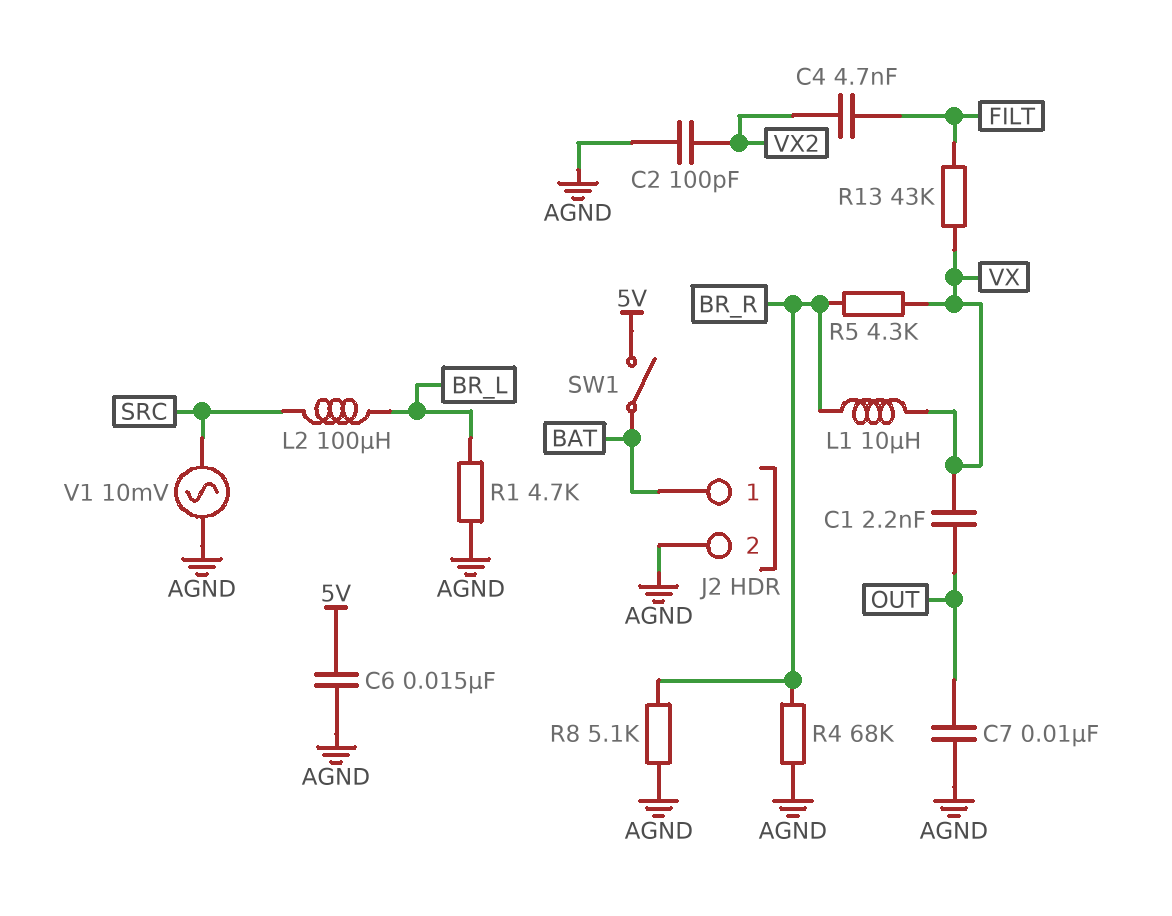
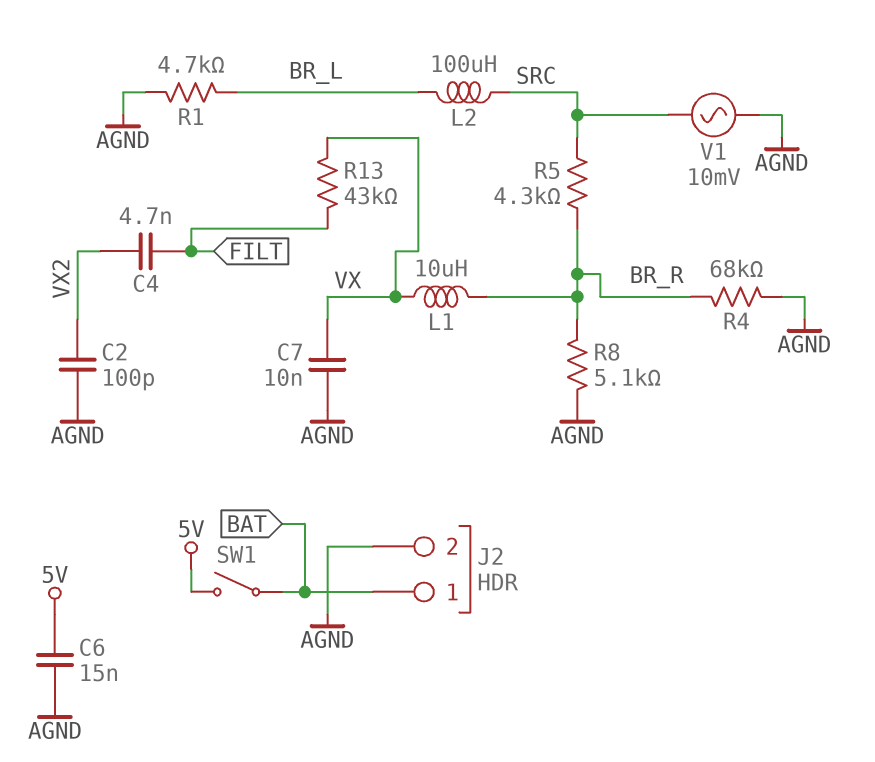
C1: 2.2nF (OUT, VX) -> none
C7: 10nF (AGND, OUT) -> 10nF (AGND, VX)
R5: 4.3k (BR_R, VX) -> 4.3k (BR_R, SRC)

